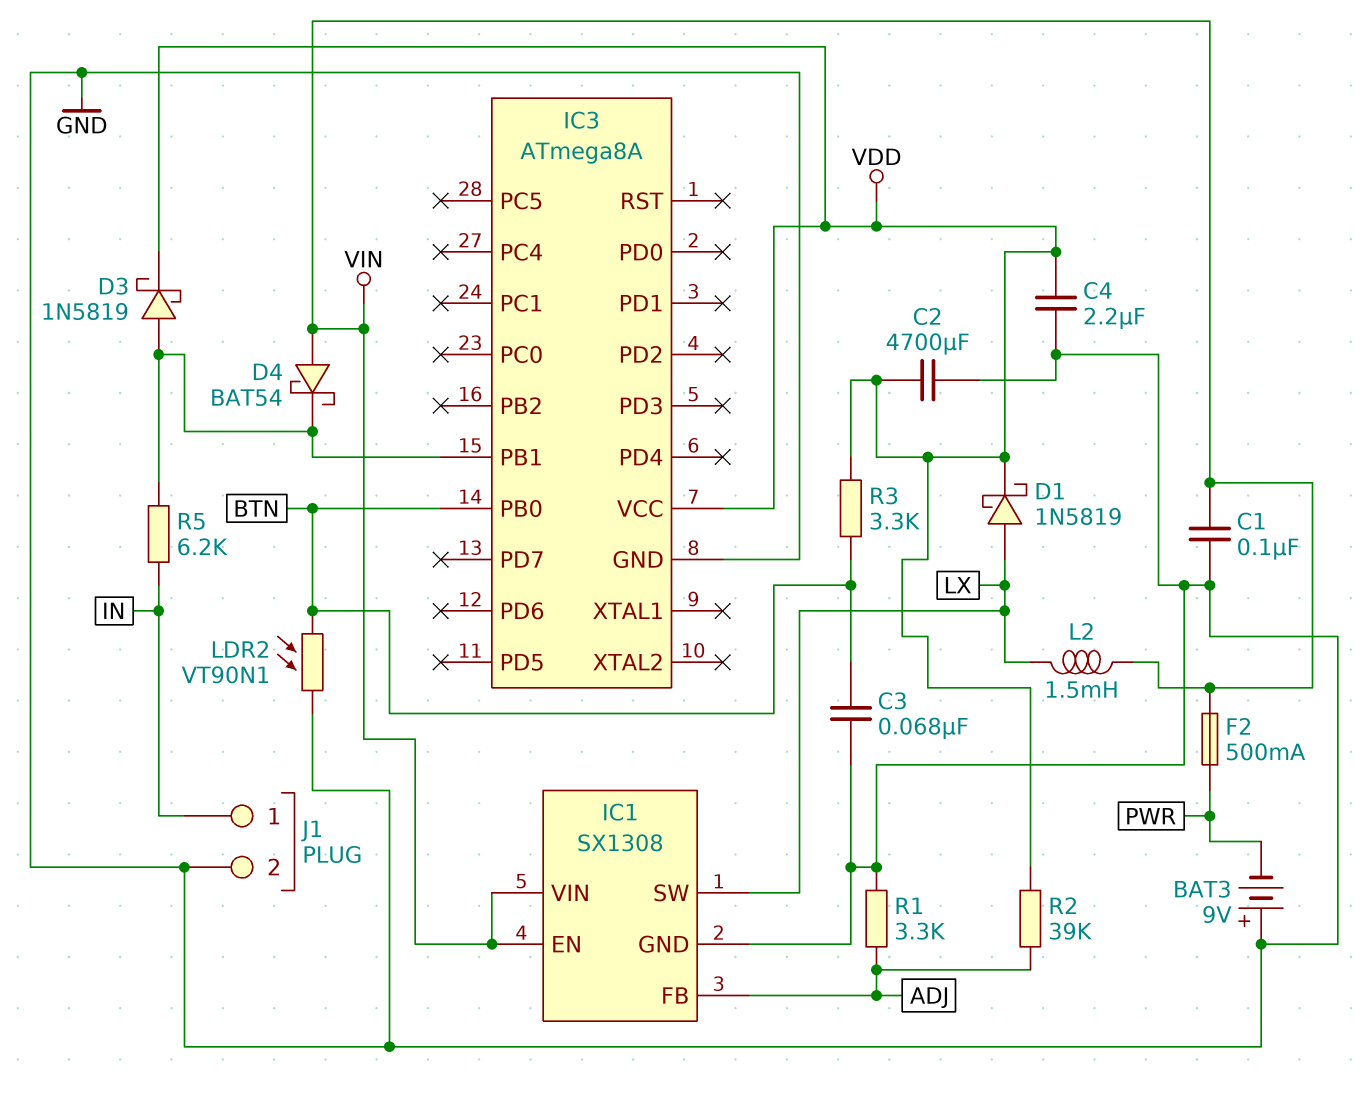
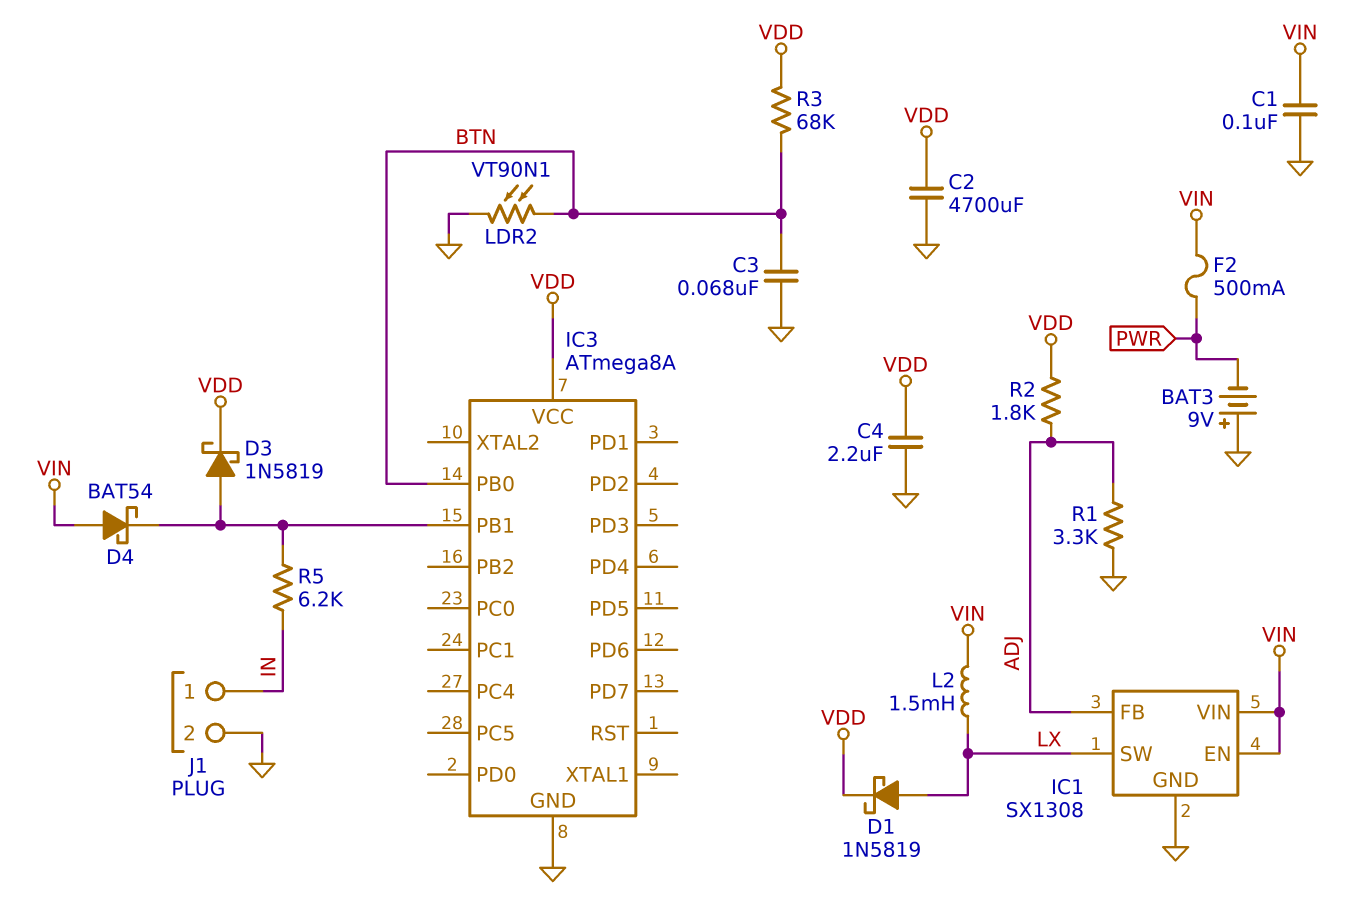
R2: 39k (ADJ, VDD) -> 1.8k (ADJ, VDD)
R3: 3.3k (BTN, VDD) -> 68k (BTN, VDD)

